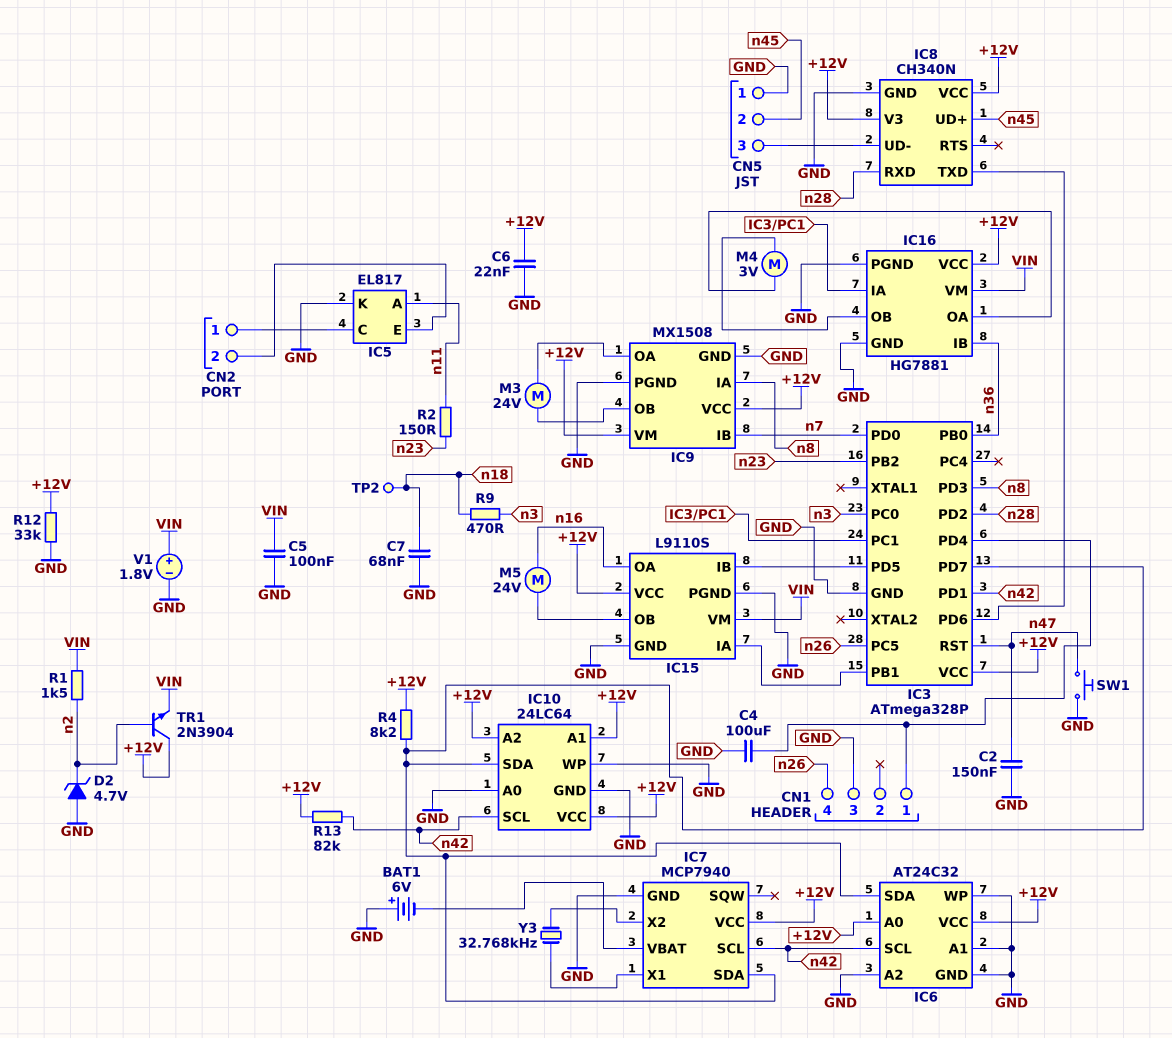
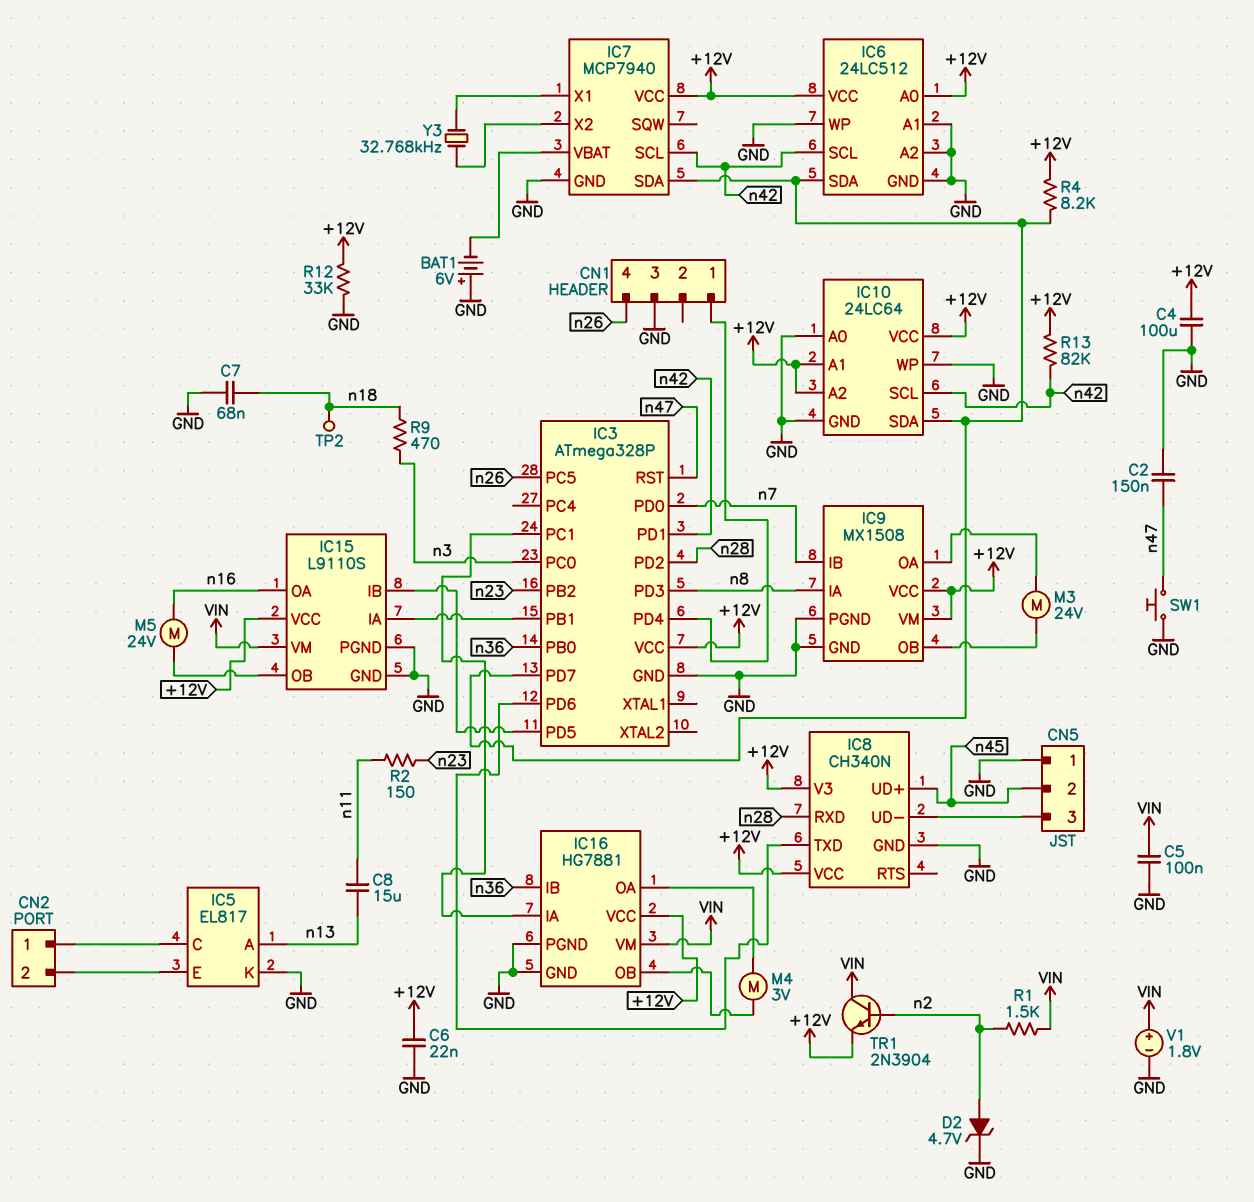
C4: 100uF (CN1/1, GND) -> 100uF (+12V, GND)
C8: none -> 15uF (n11, n13)
D2: zener 4.7V (A GND, K n2) -> zener 4.7V (A n2, K GND)
IC5 pin A: n11 -> n13
IC6: AT24C32 -> 24LC512
TR1: NPN 2N3904 (B n2, C +12V, E VIN) -> NPN 2N3904 (B n2, C VIN, E +12V)

